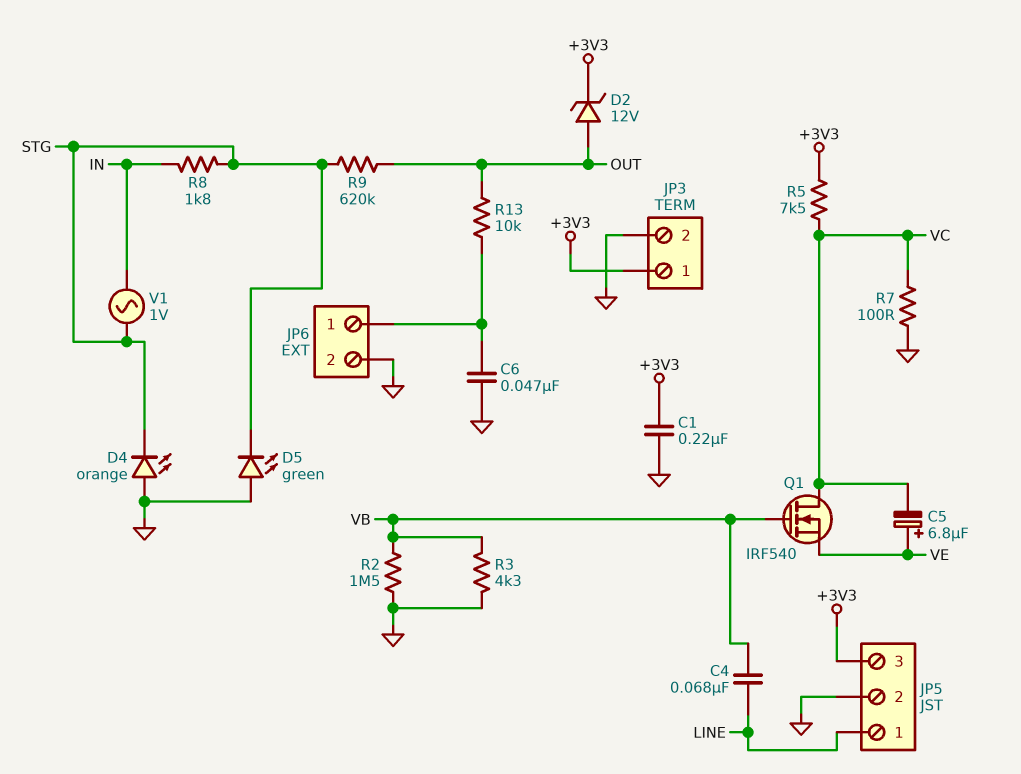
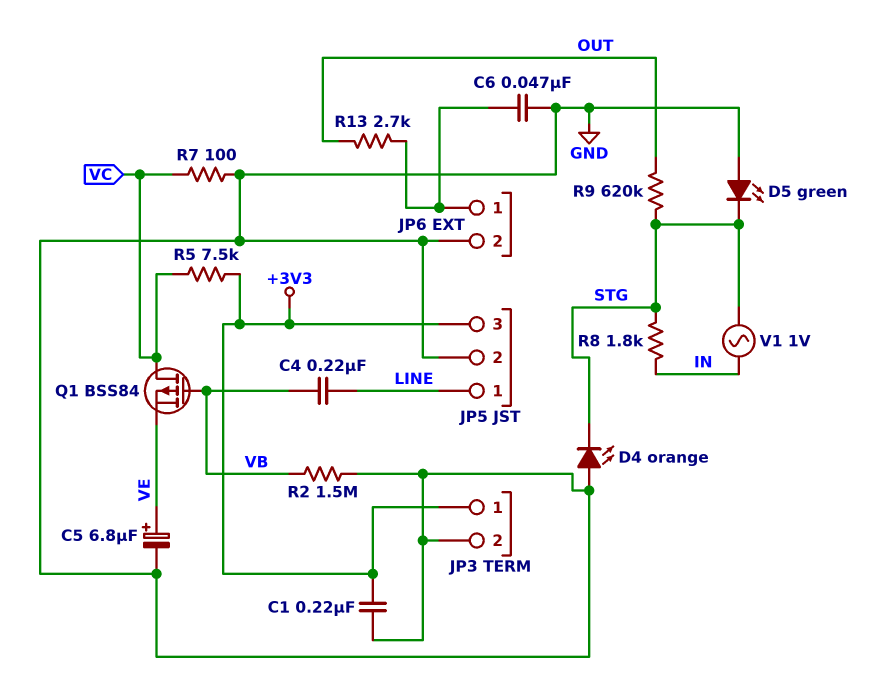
C4: 68nF (LINE, VB) -> 220nF (LINE, VB)
C5: 6.8uF (plus VE, minus VC) -> 6.8uF (plus VE, minus GND)
D2: zener 12V (A OUT, K +3V3) -> none
Q1: NMOS IRF540 (G VB, D VC, S VE) -> PMOS BSS84 (G VB, D VC, S VE)
R3: 4.3k (GND, VB) -> none
R13: 10k (JP6/1, OUT) -> 2.7k (JP6/1, OUT)

